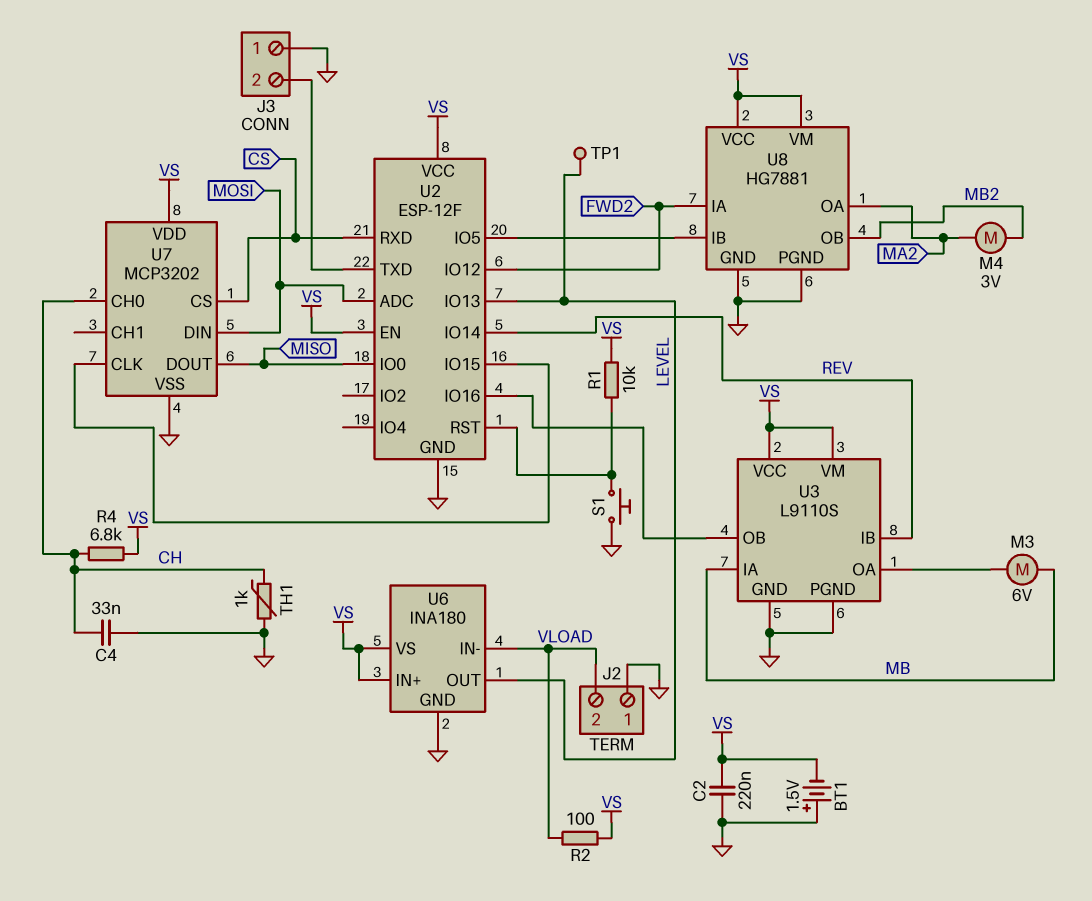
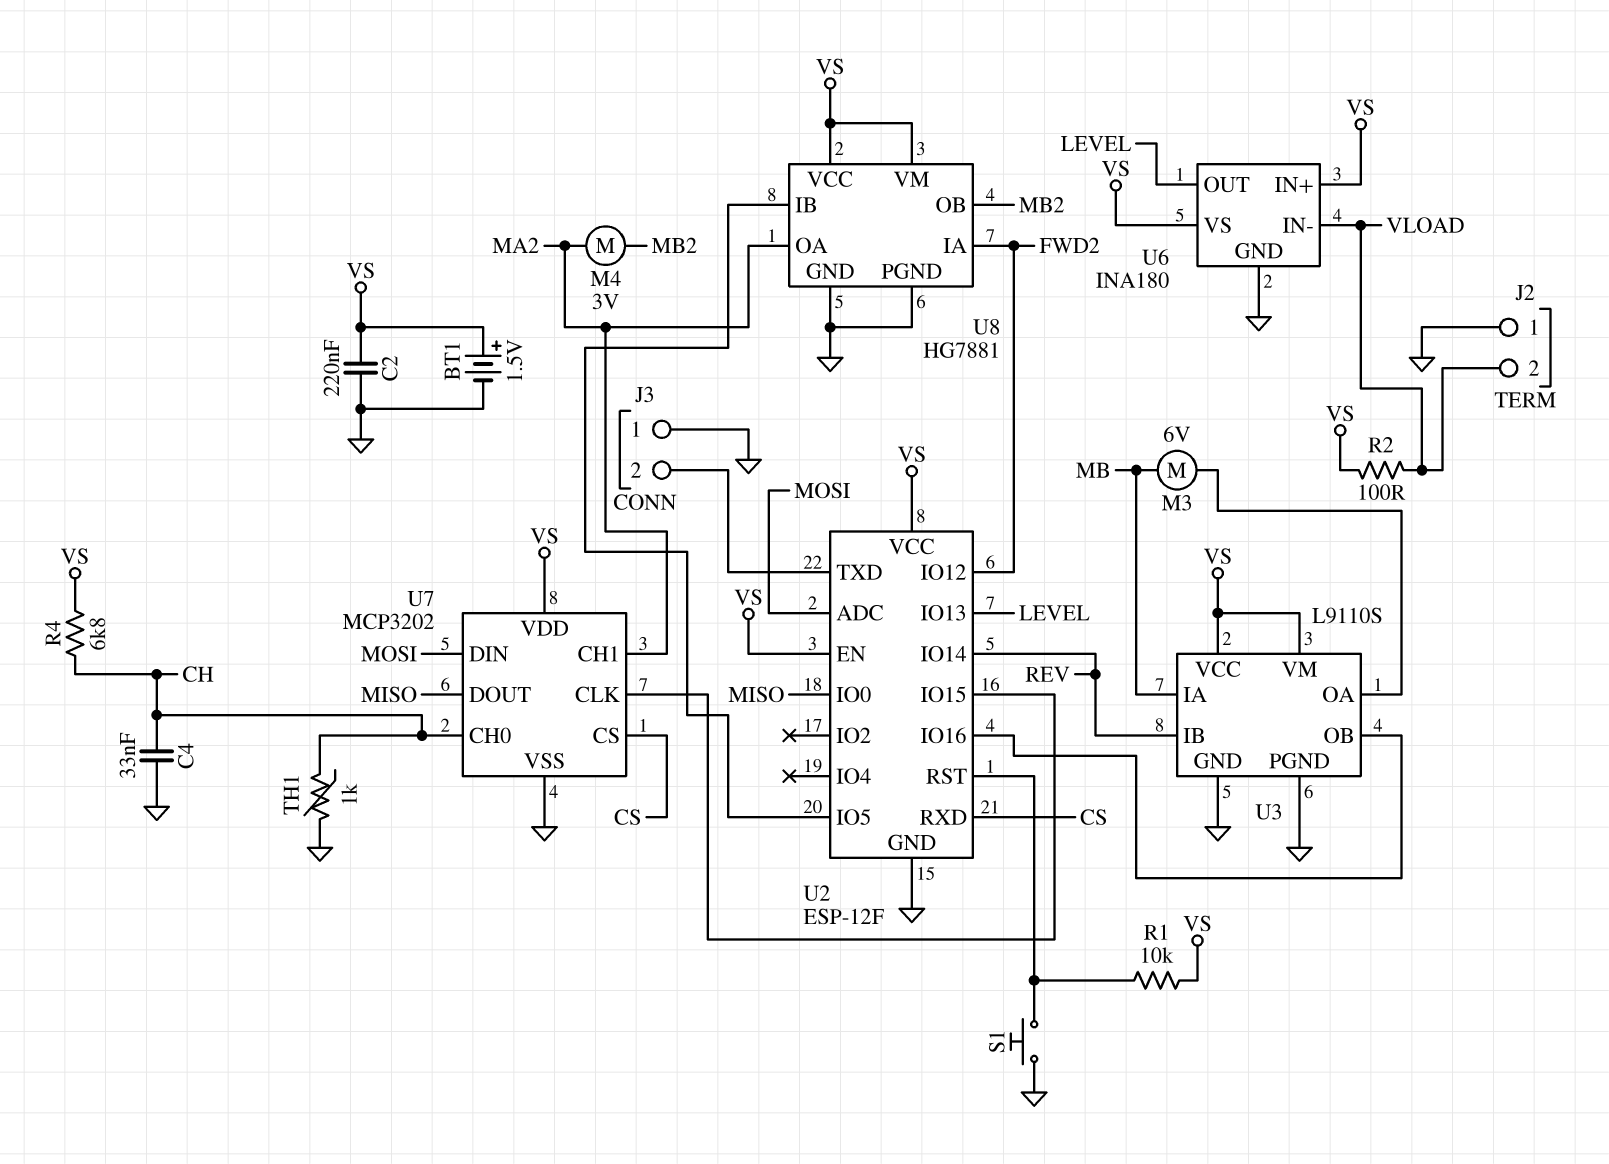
BT1: 1.5V (plus GND, minus VS) -> 1.5V (plus VS, minus GND)
TP1: test point (LEVEL) -> none
U7 pin CH1: none -> MA2

